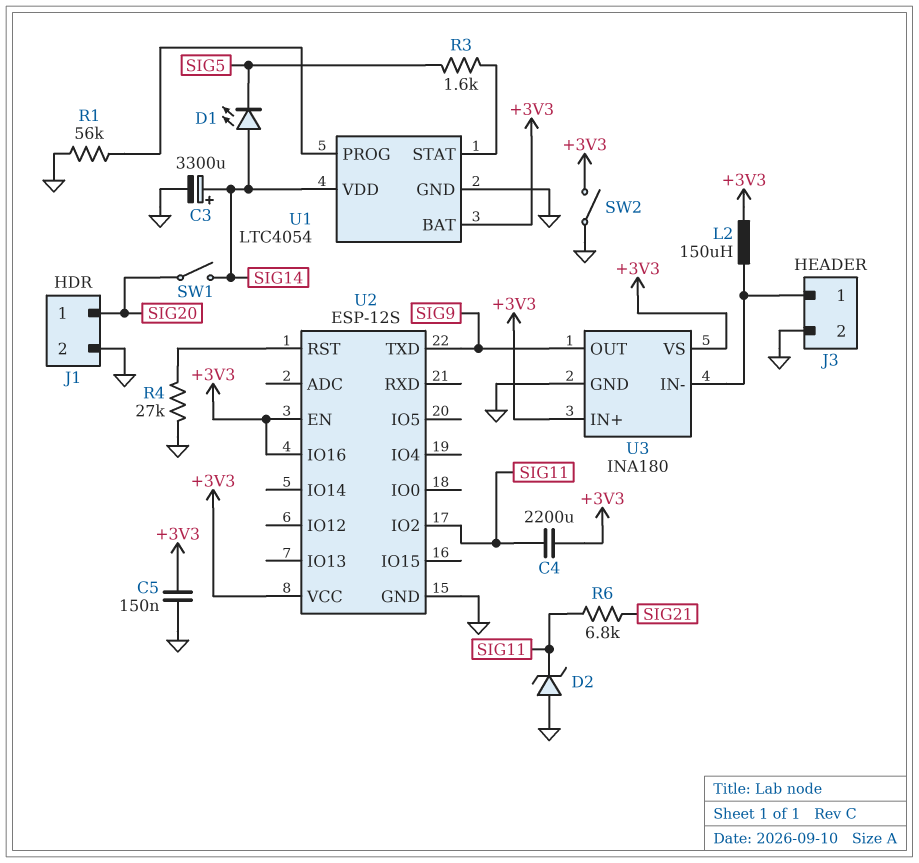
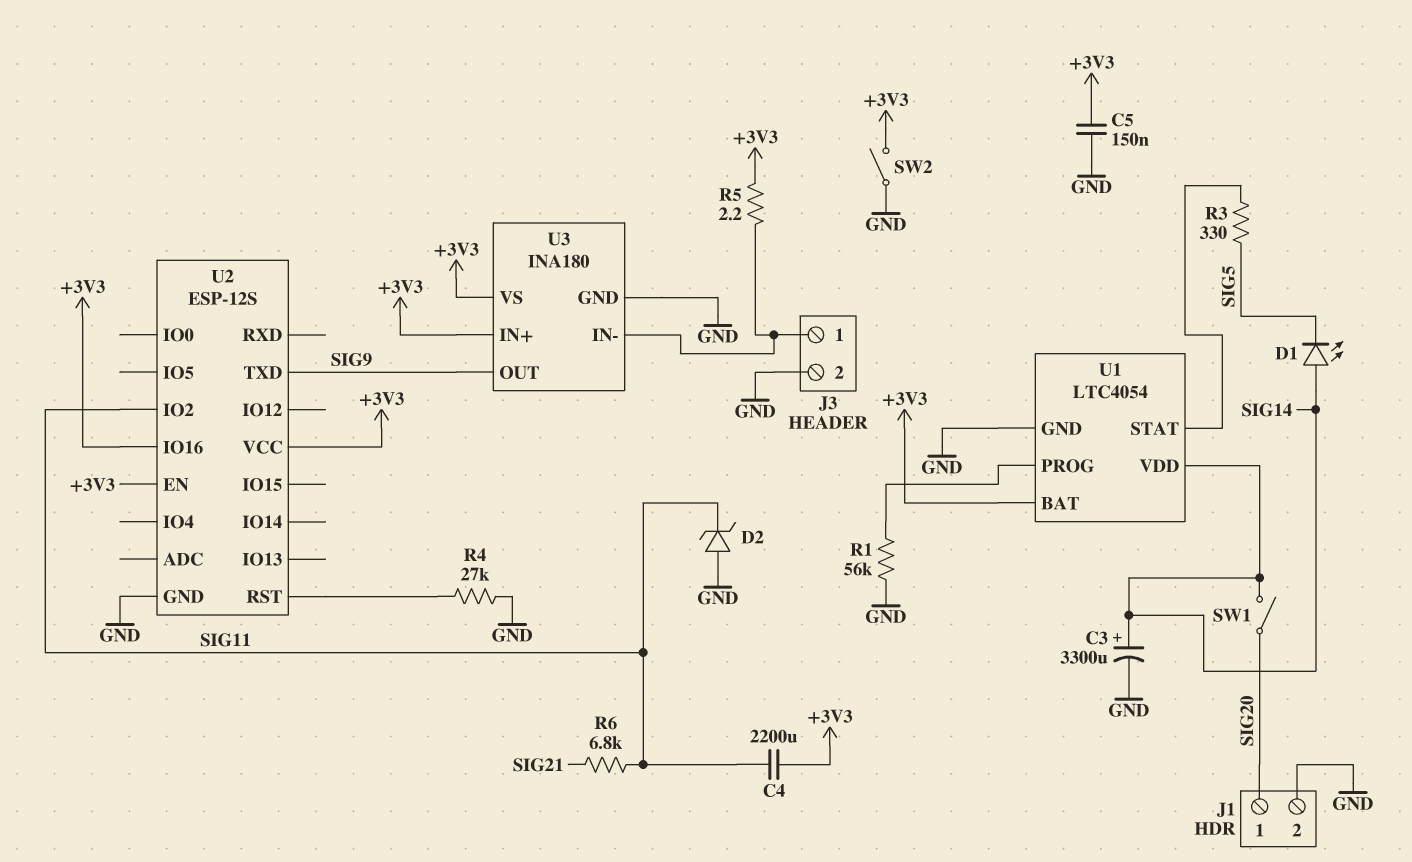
L2: 150uH (+3V3, J3/1) -> none
R3: 1.6k (SIG5, U1/STAT) -> 330 (SIG5, U1/STAT)
R5: none -> 2.2 (+3V3, J3/1)

